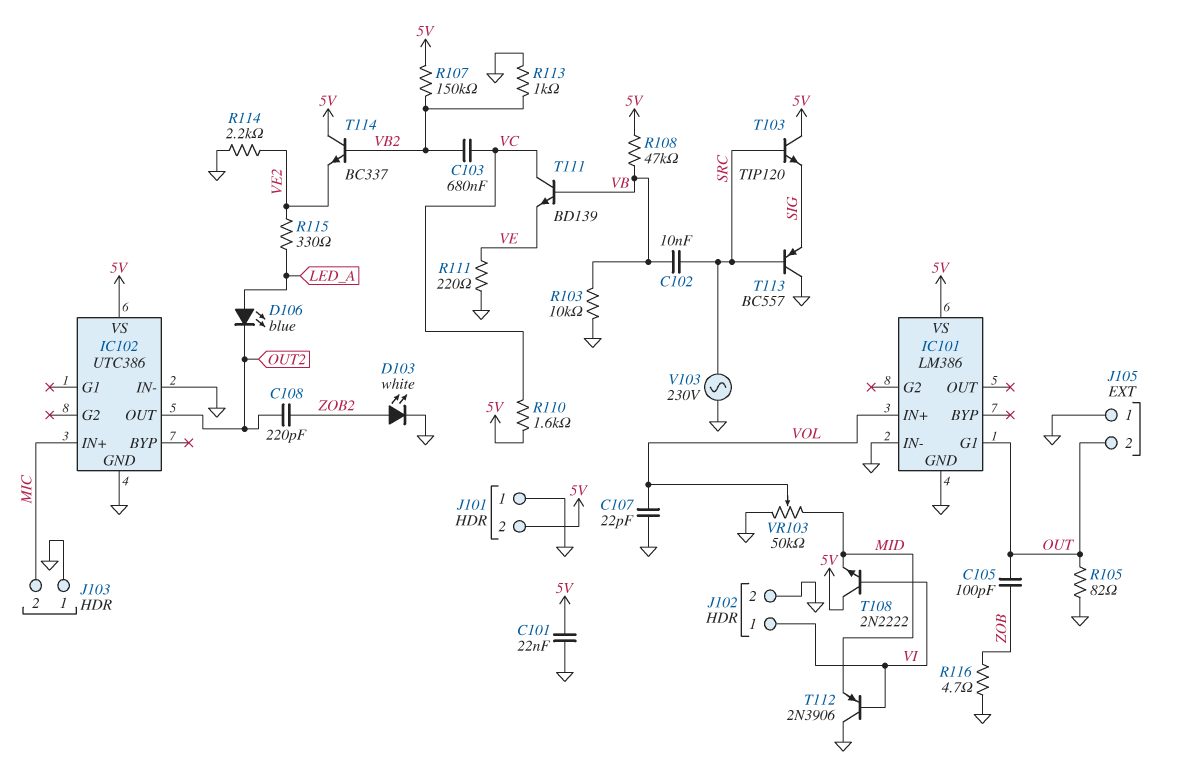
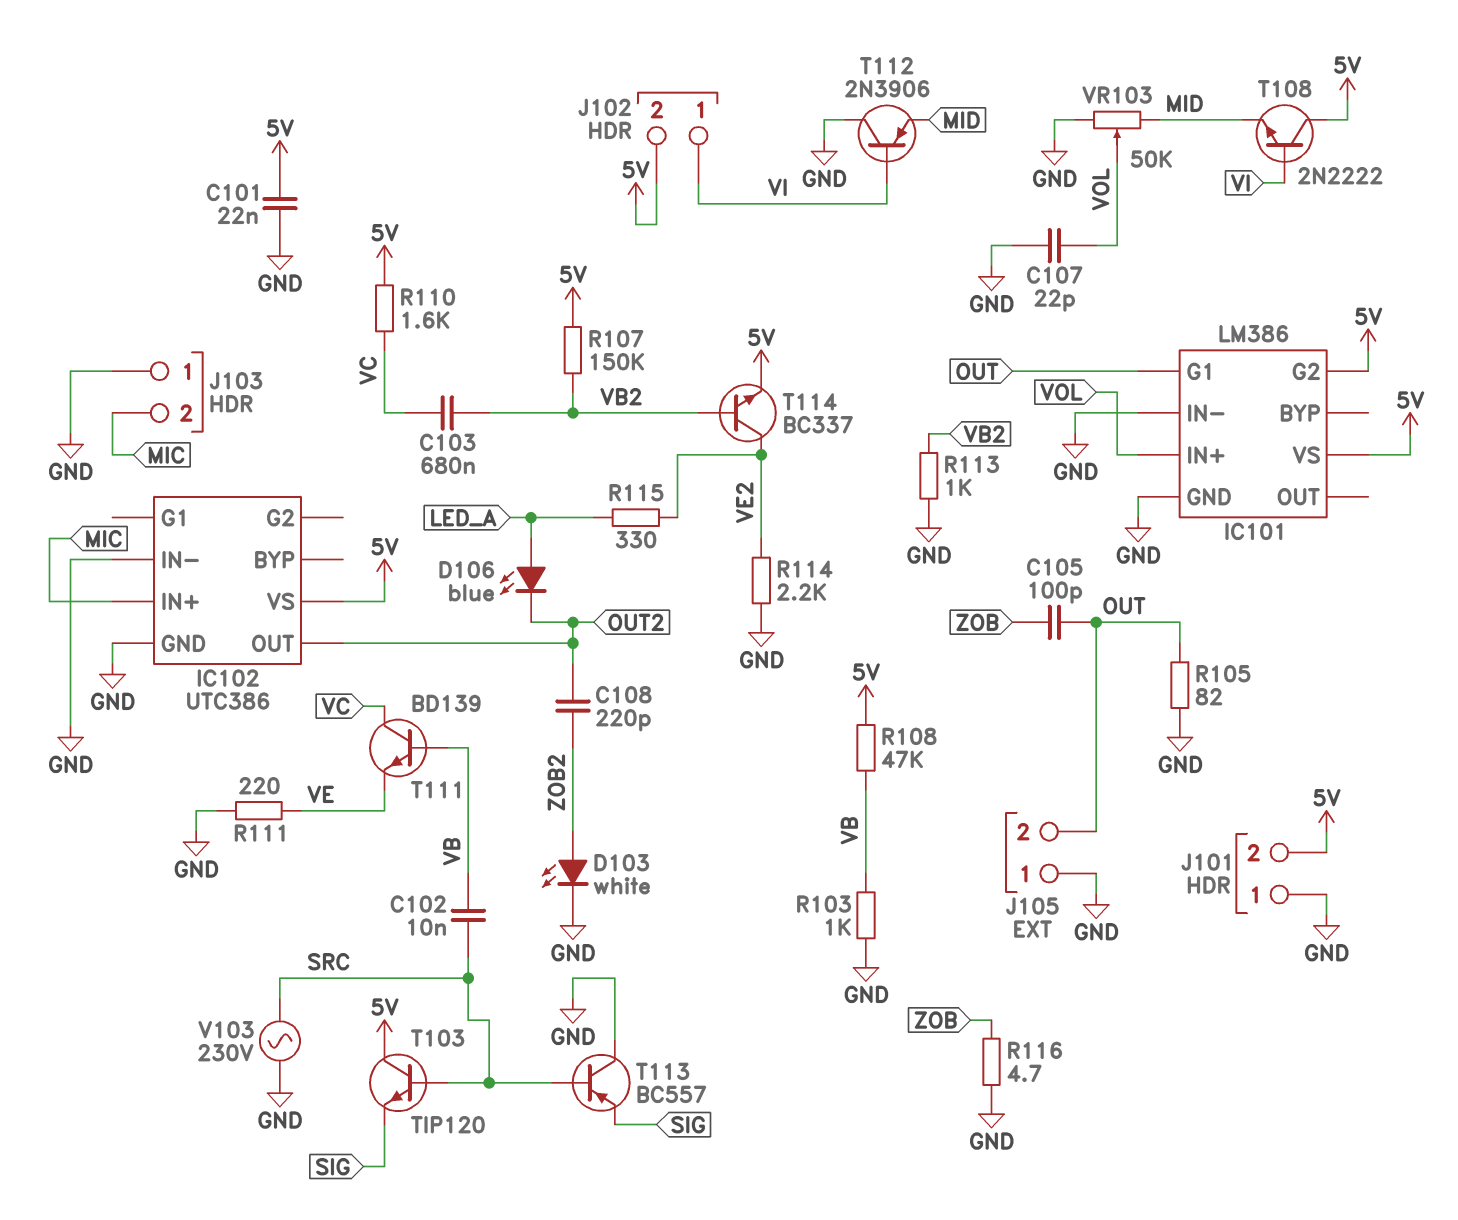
IC101 pin G2: none -> 5V
J102 pin 2: GND -> 5V
R103: 10k (GND, VB) -> 1k (GND, VB)
T114: NPN BC337 (B VB2, C 5V, E VE2) -> NPN BC337 (B VB2, C VE2, E 5V)

